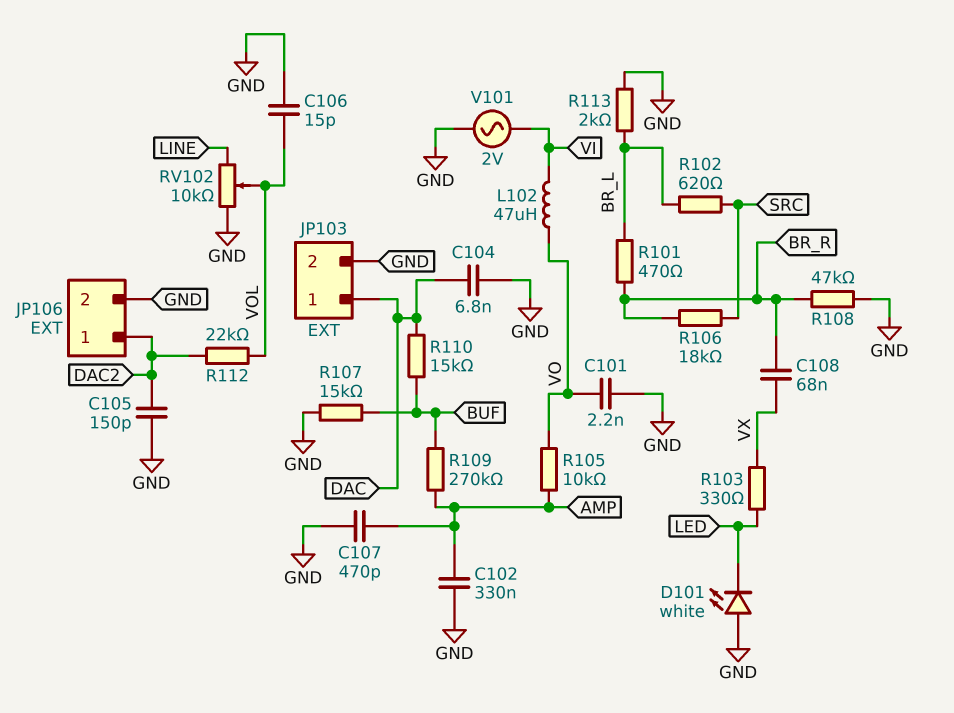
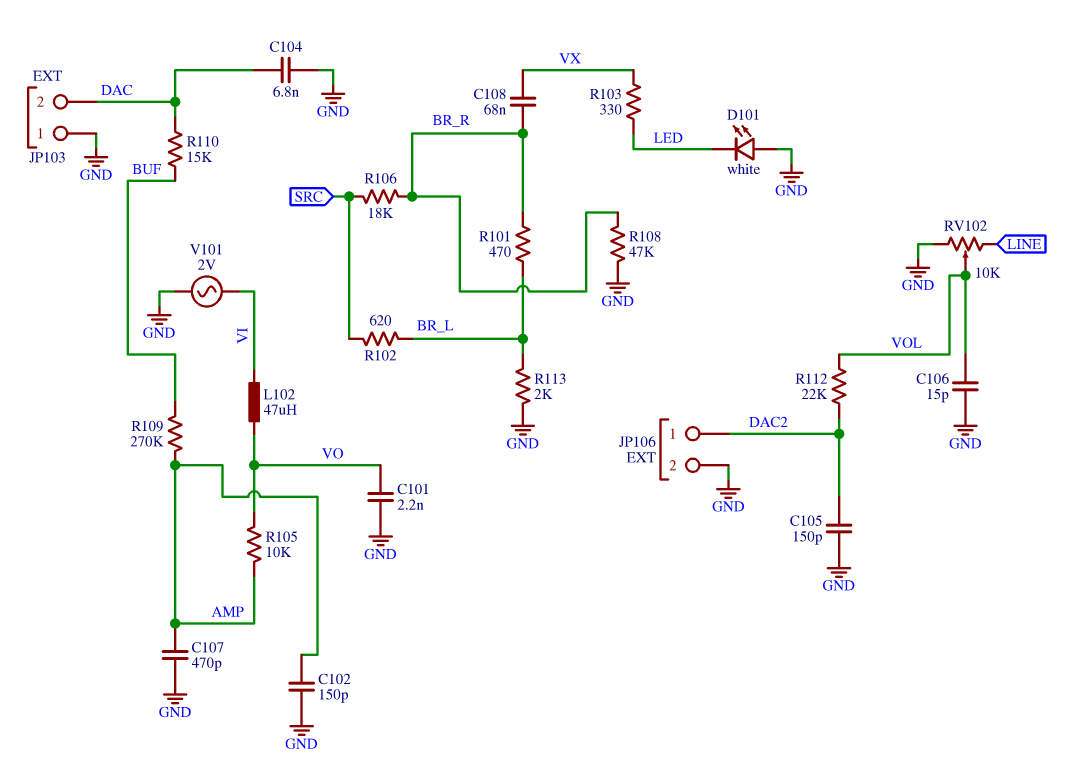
C102: 330nF (AMP, GND) -> 150pF (AMP, GND)
JP103 pin 1: DAC -> GND
JP103 pin 2: GND -> DAC
R107: 15k (BUF, GND) -> none

